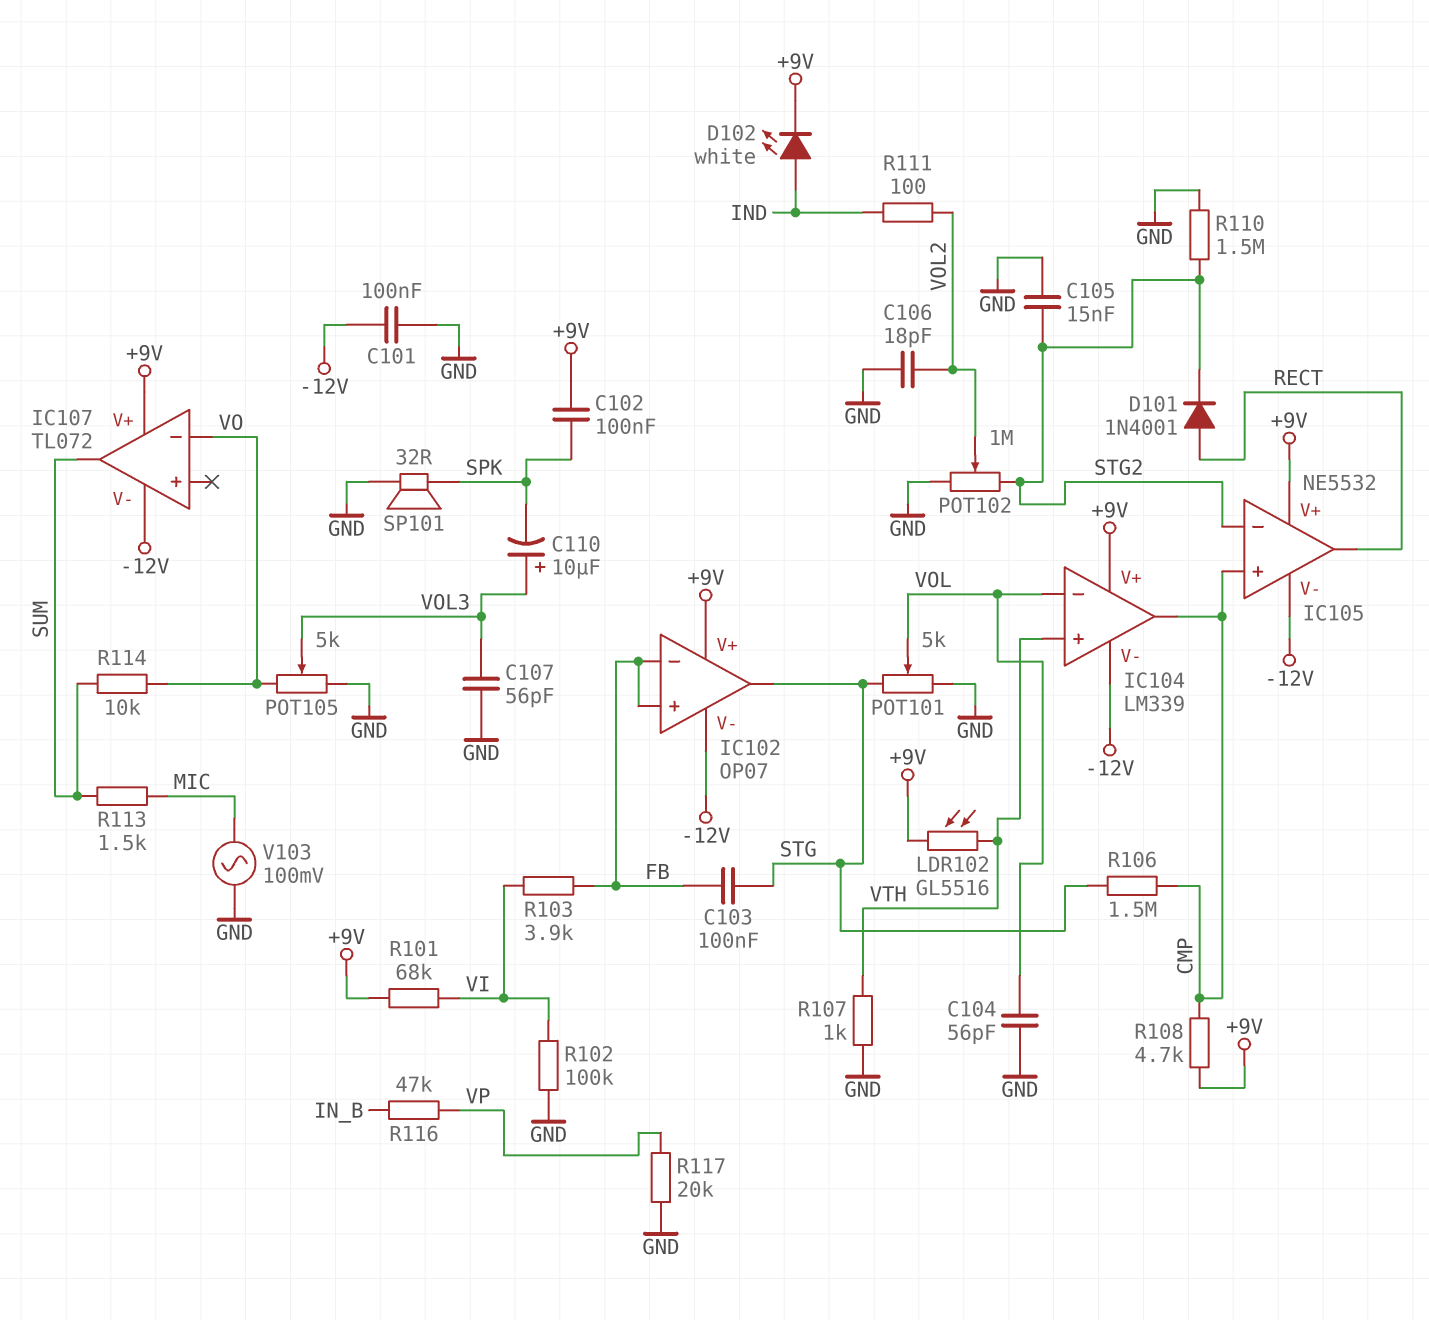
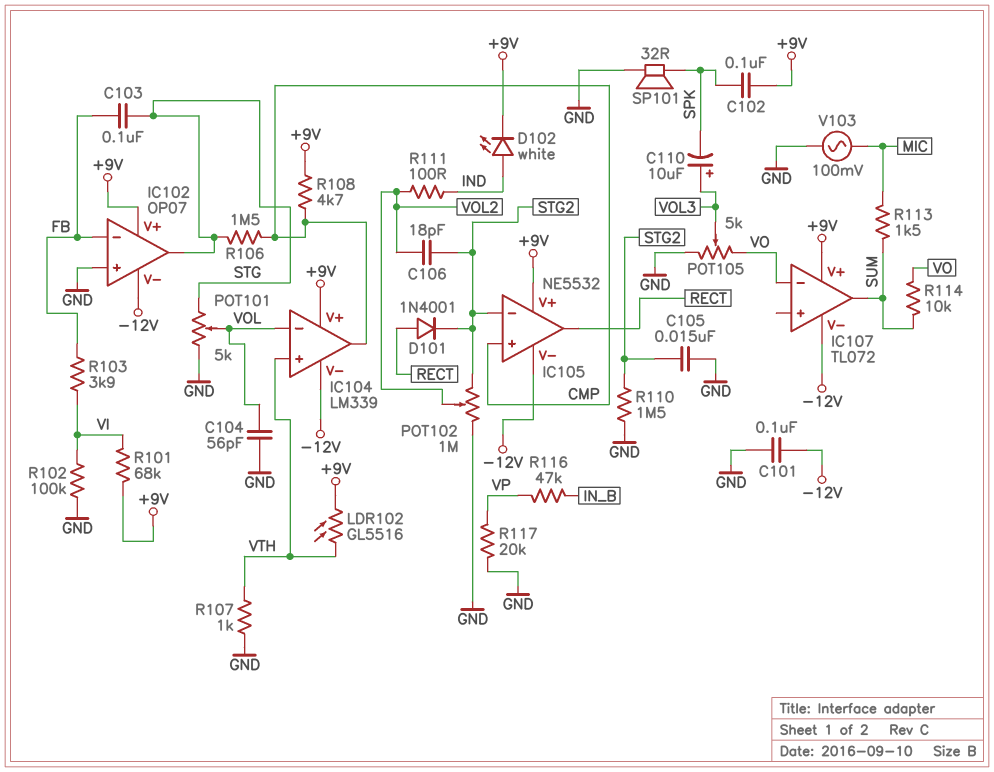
C106: 18pF (GND, VOL2) -> 18pF (STG2, VOL2)
C107: 56pF (GND, VOL3) -> none
IC102 pin in+: FB -> GND

